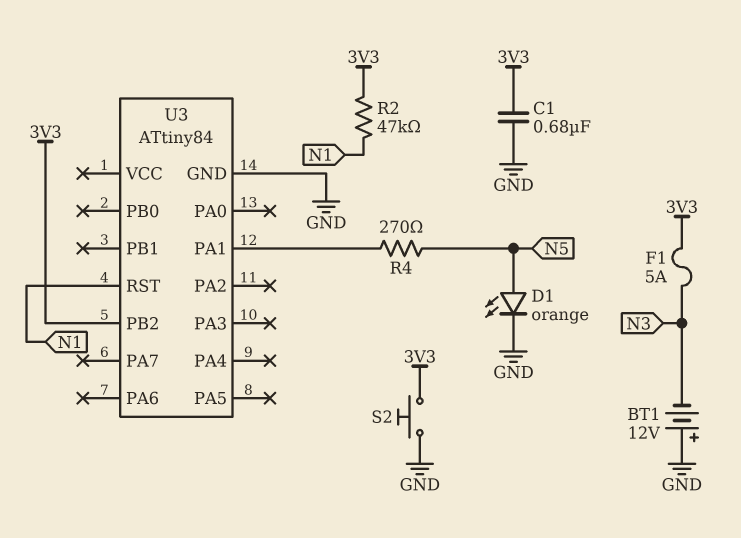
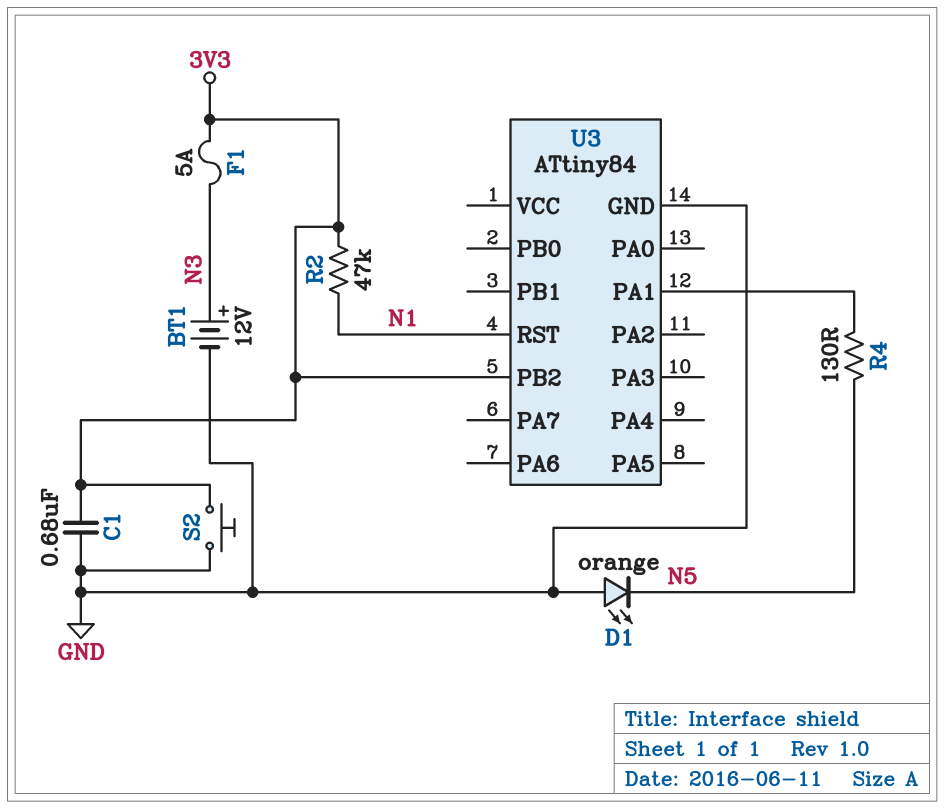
BT1: 12V (plus GND, minus N3) -> 12V (plus N3, minus GND)
D1: LED orange (A N5, K GND) -> LED orange (A GND, K N5)
R4: 270 (N5, U3/PA1) -> 130 (N5, U3/PA1)

